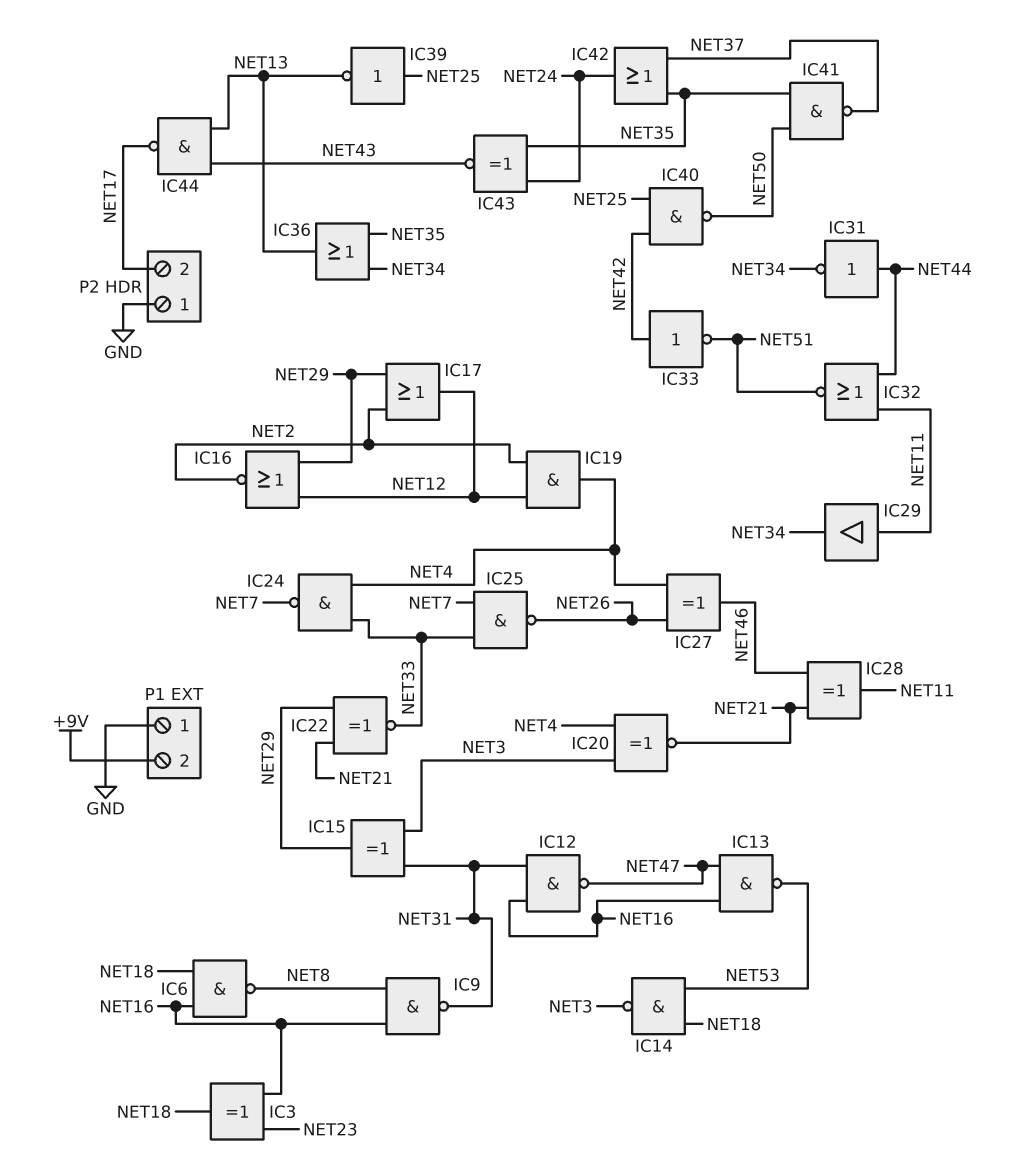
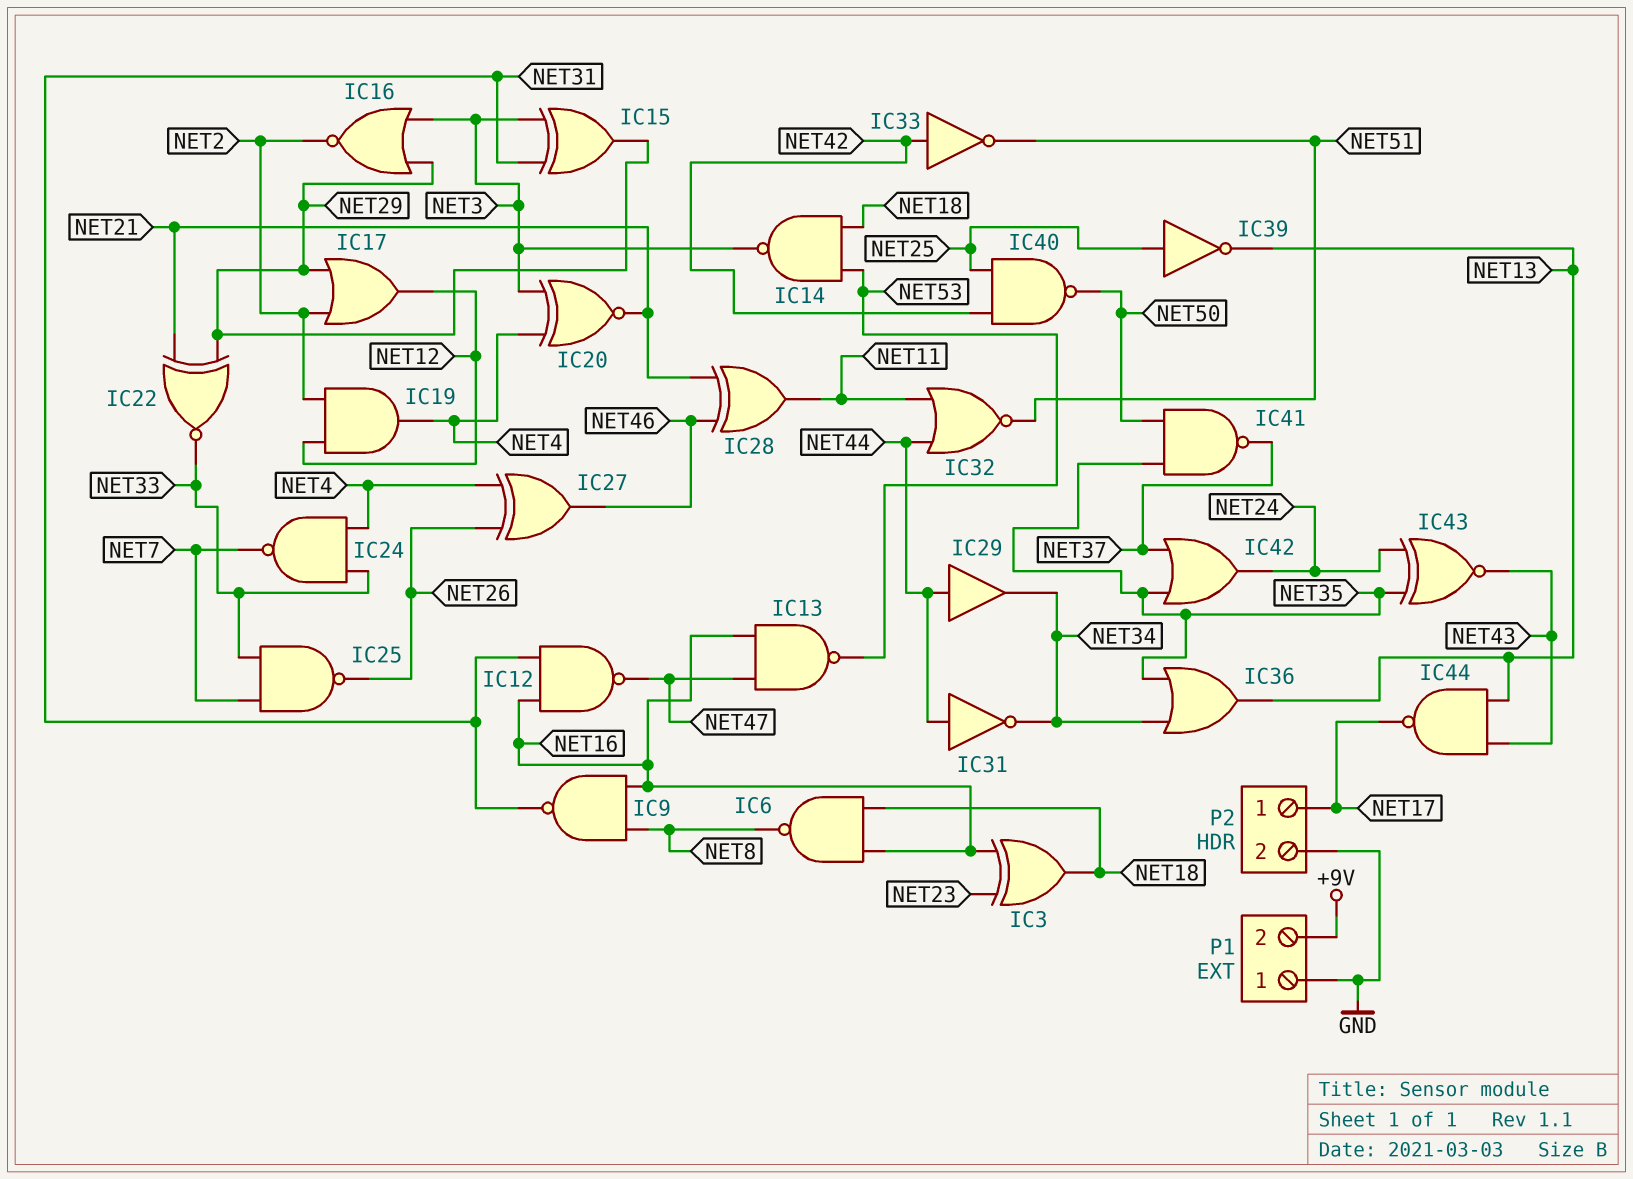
IC16: NOR (in NET12, in NET29, out NET2) -> NOR (in NET3, in NET29, out NET2)
IC29: buffer (in NET11, out NET34) -> buffer (in NET44, out NET34)
P2 pin 1: GND -> NET17
P2 pin 2: NET17 -> GND

